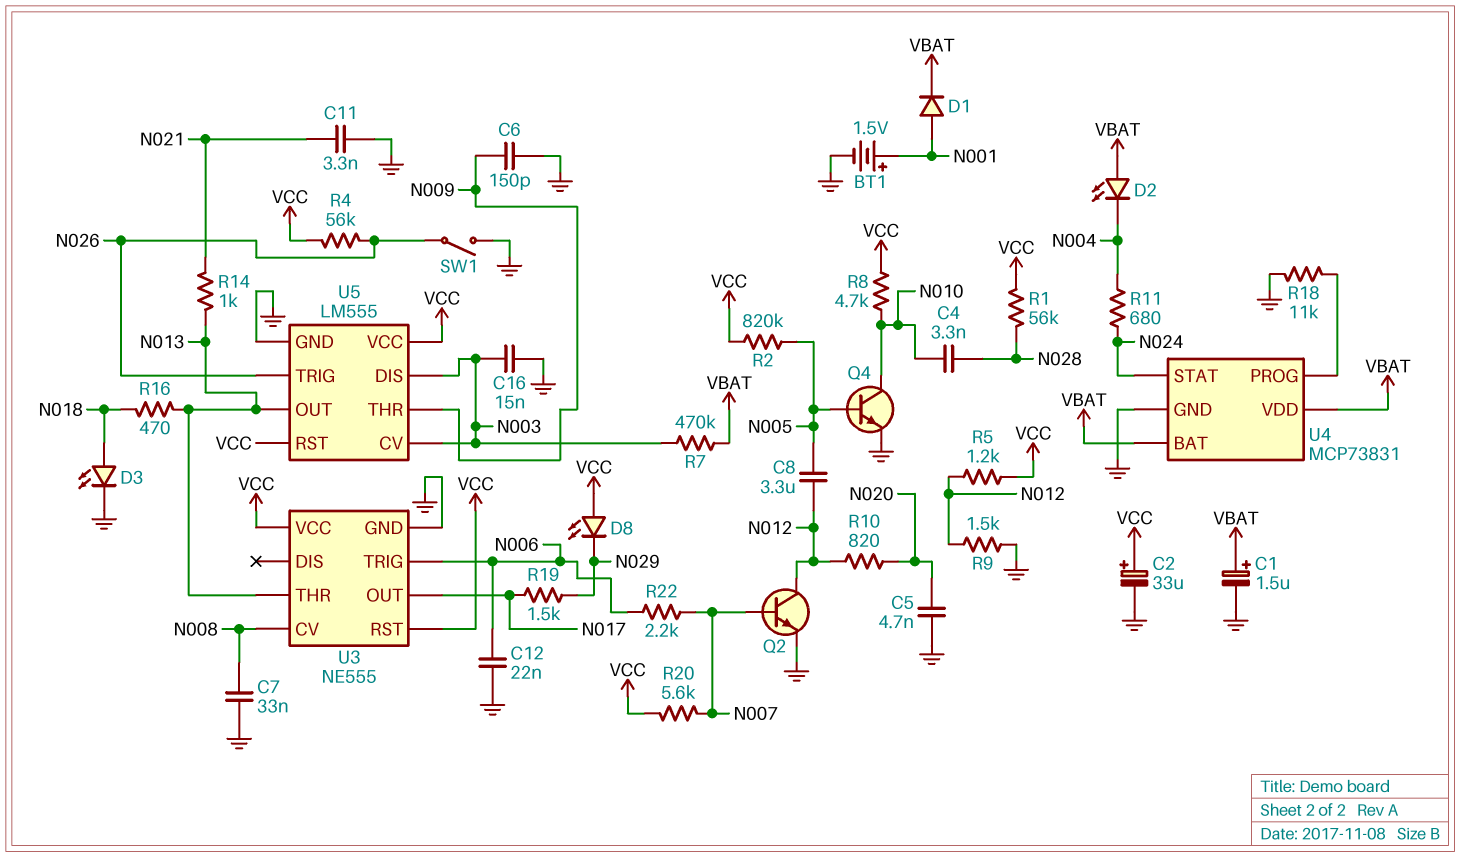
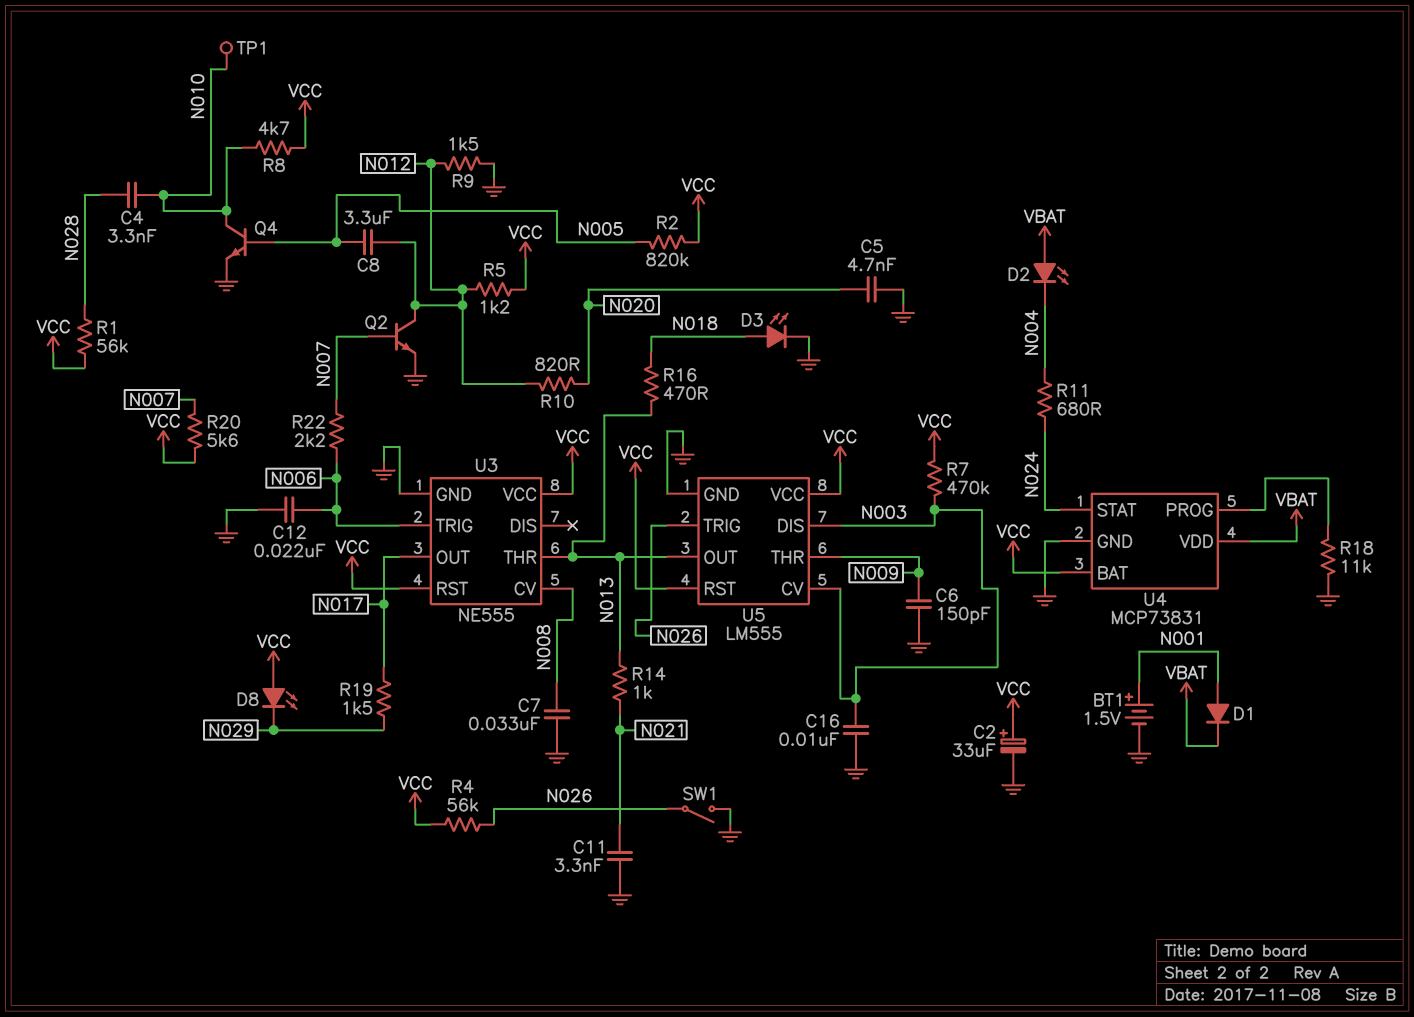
C1: 1.5uF (plus VBAT, minus GND) -> none
C16: 15nF (GND, N003) -> 10nF (GND, N003)
R7: 470k (N003, VBAT) -> 470k (N003, VCC)
TP1: none -> test point (N010)
U4 pin BAT: VBAT -> VCC

